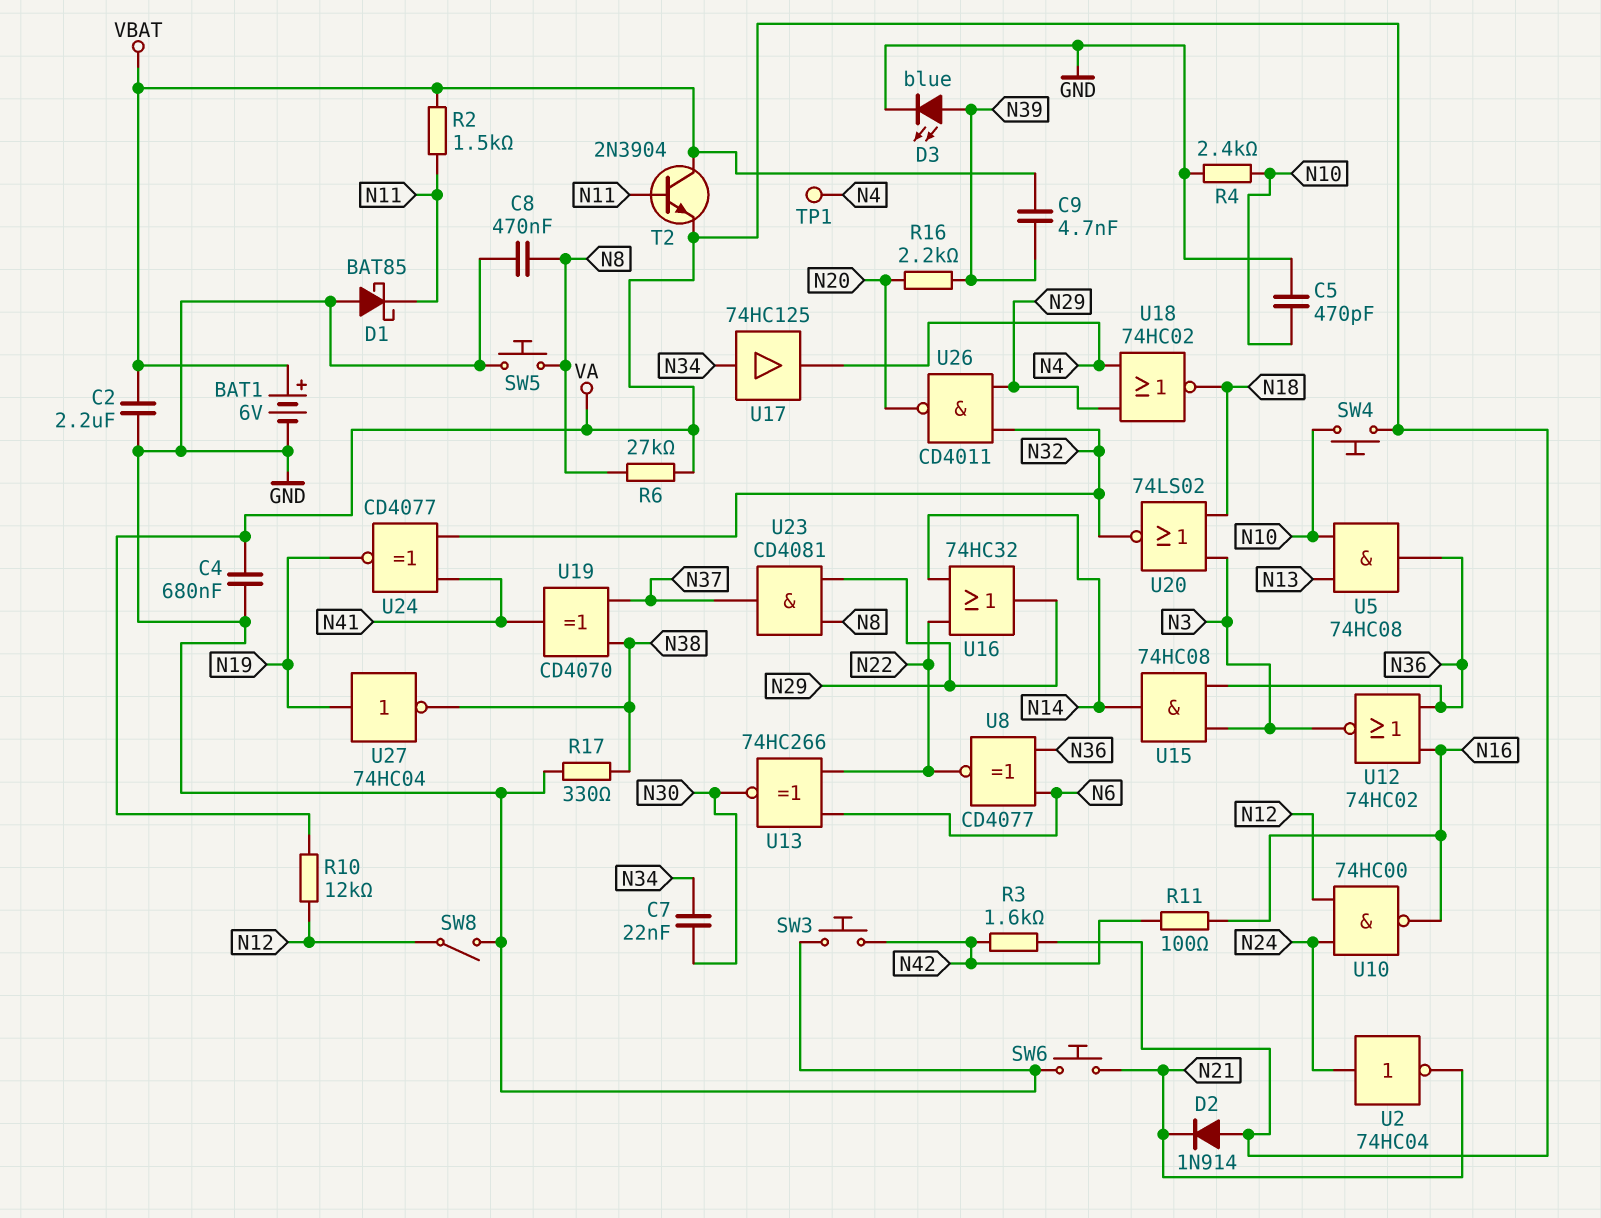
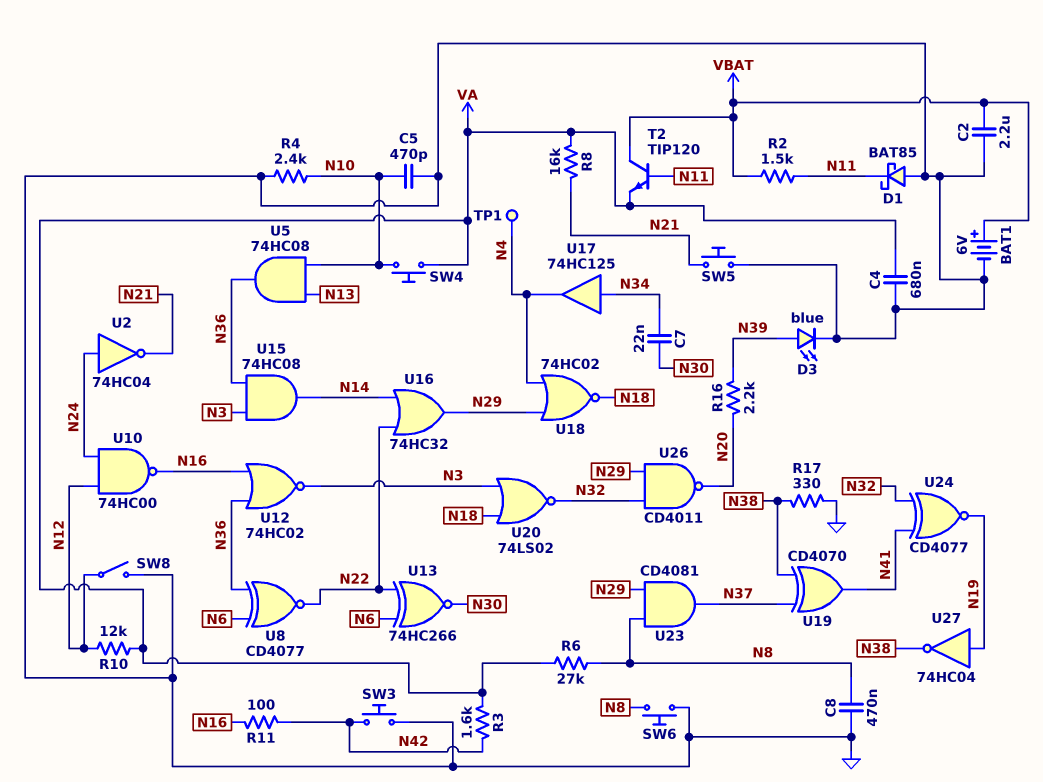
C9: 4.7nF (N39, VBAT) -> none
D2: diode 1N914 (A VA, K N21) -> none
R8: none -> 16k (N21, VA)
SW5: button (GND, N8) -> button (GND, N21)
SW6: button (GND, N21) -> button (GND, N8)
T2: NPN 2N3904 (B N11, C VBAT, E VA) -> NPN TIP120 (B N11, C VBAT, E VA)

